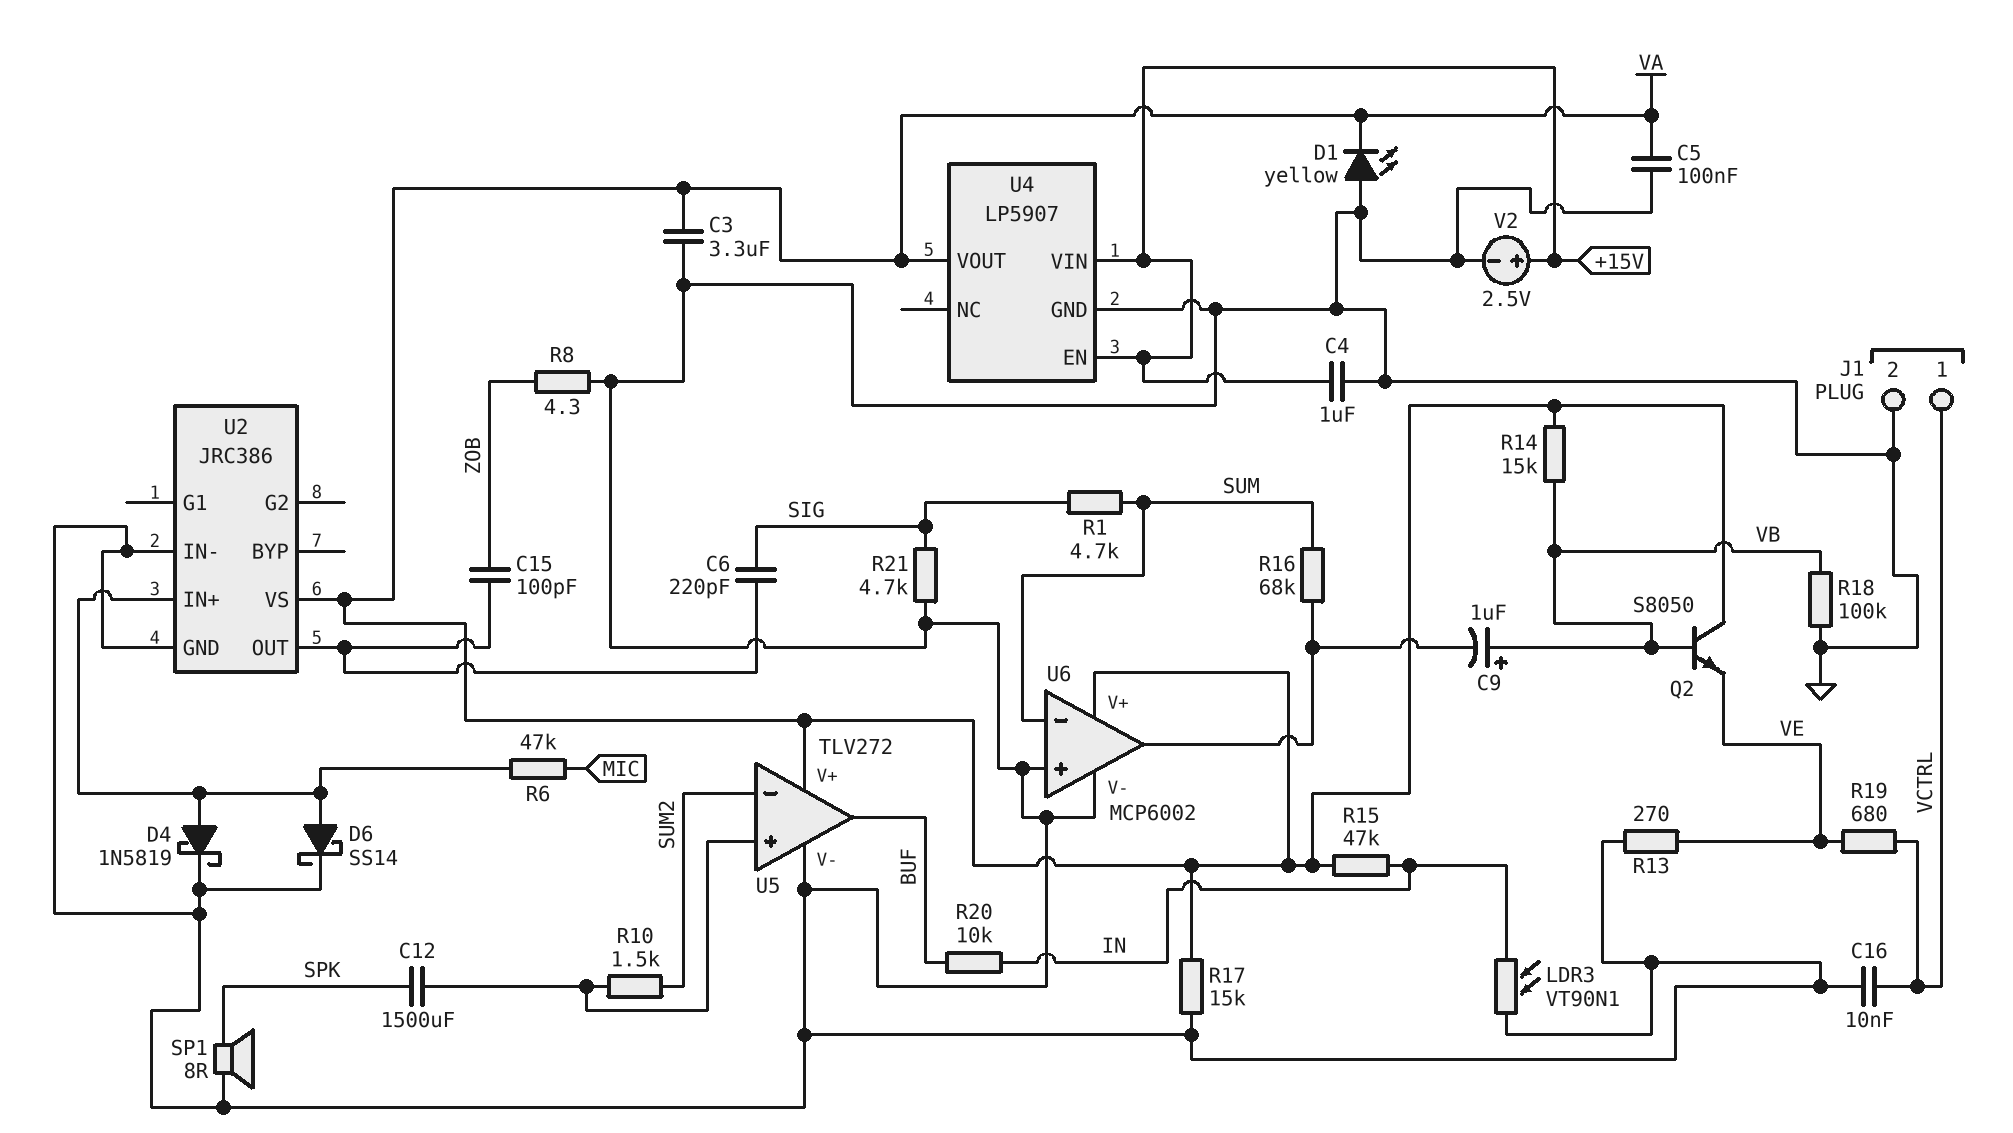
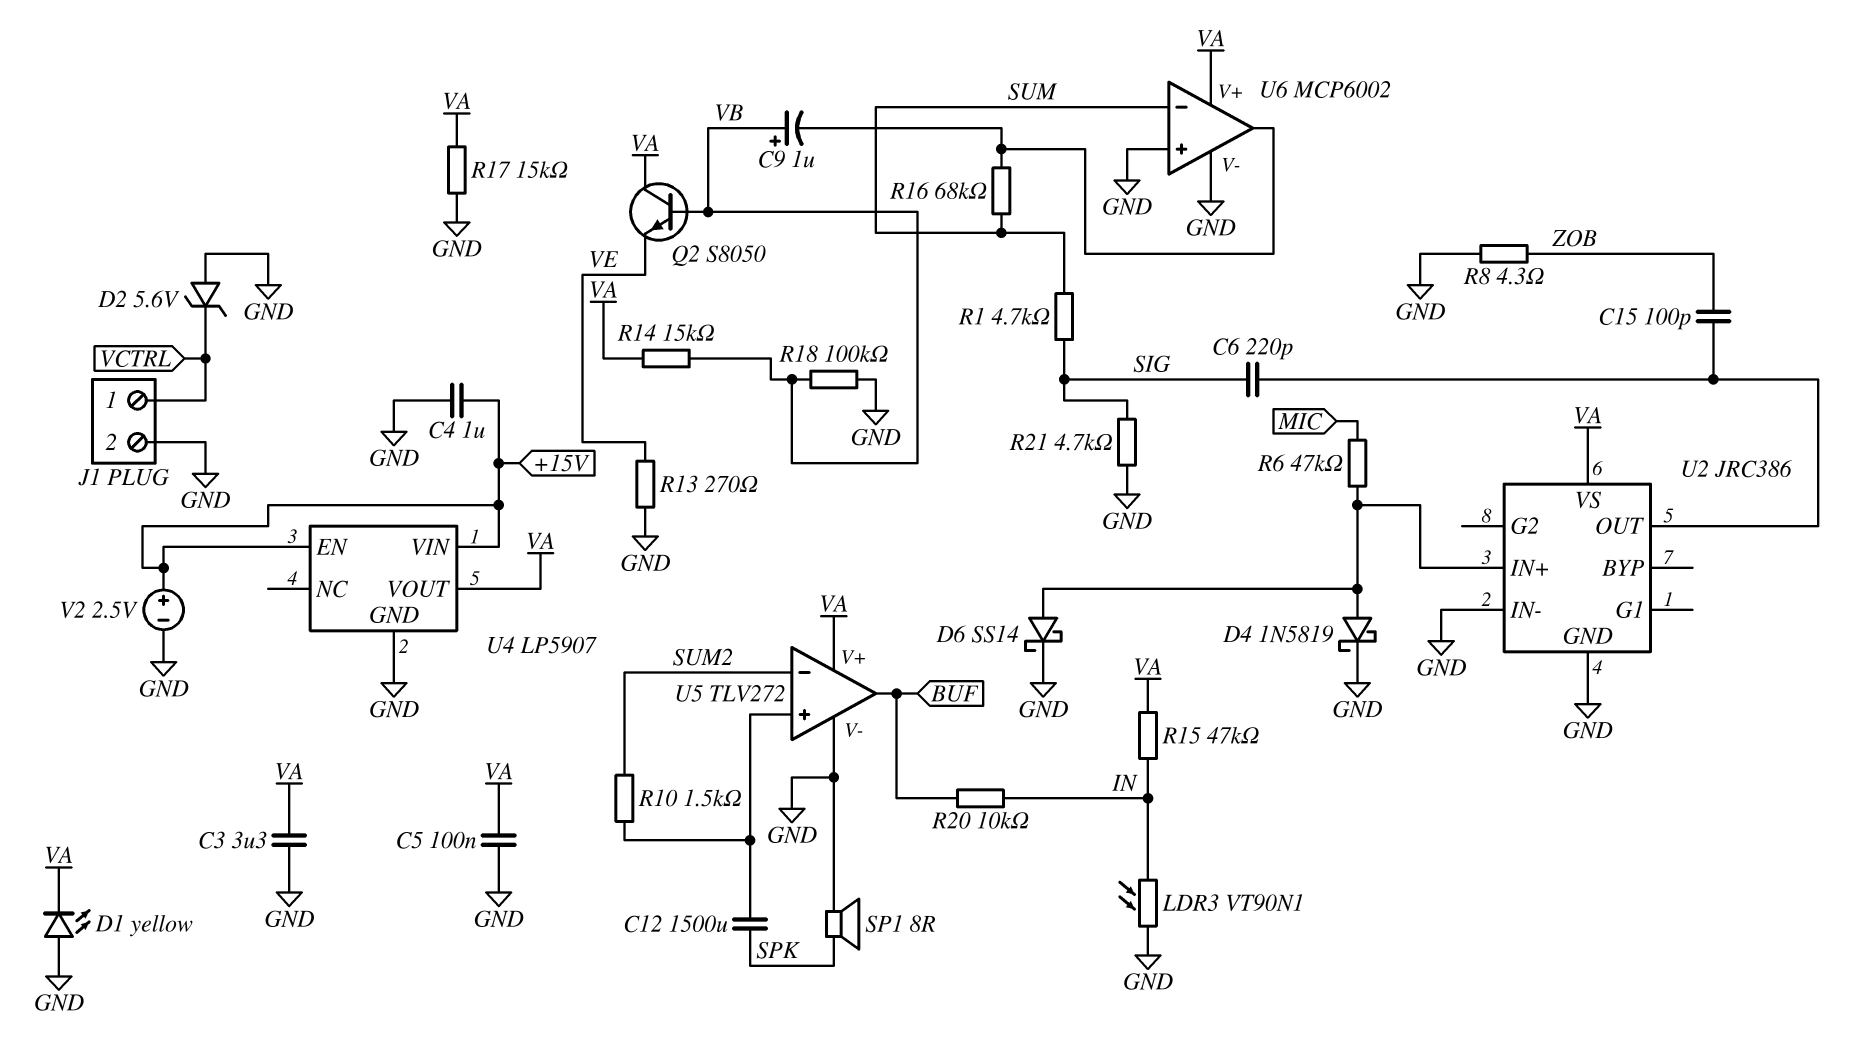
C16: 10nF (GND, VCTRL) -> none
D2: none -> zener 5.6V (A GND, K VCTRL)
R19: 680 (VCTRL, VE) -> none

